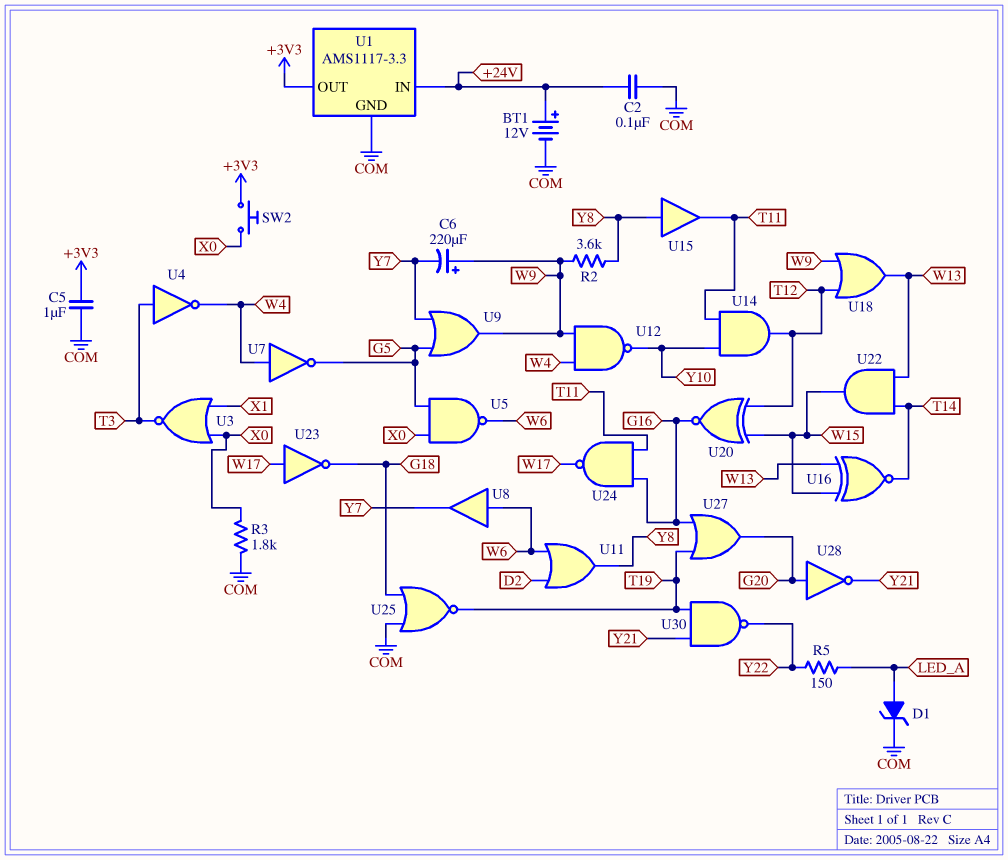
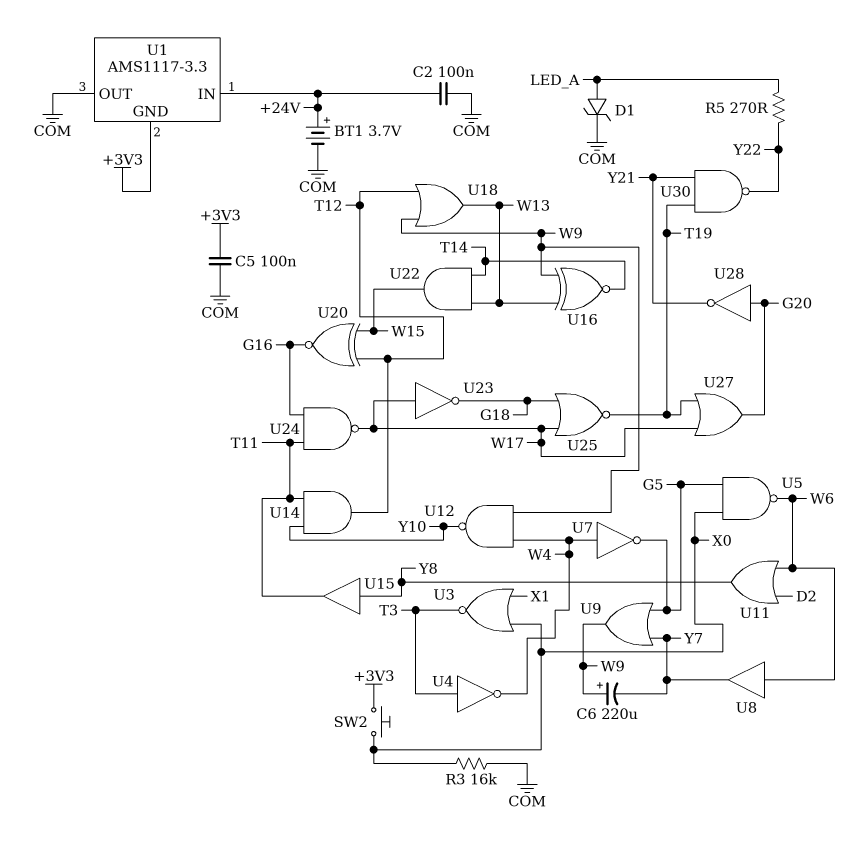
BT1: 12V (plus +24V, minus COM) -> 3.7V (plus +24V, minus COM)
C5: 1uF (+3V3, COM) -> 100nF (+3V3, COM)
R2: 3.6k (W9, Y8) -> none
R3: 1.8k (COM, X0) -> 16k (COM, X0)
R5: 150 (LED_A, Y22) -> 270 (LED_A, Y22)
U1 pin GND: COM -> +3V3
U1 pin OUT: +3V3 -> COM
U16: XNOR (in W13, in W15, out T14) -> XNOR (in W9, in W13, out T14)
U25: NOR (in COM, in G18, out T19) -> NOR (in G18, in W17, out T19)
U27: OR (in G16, in T19, out G20) -> OR (in T19, in W17, out G20)

